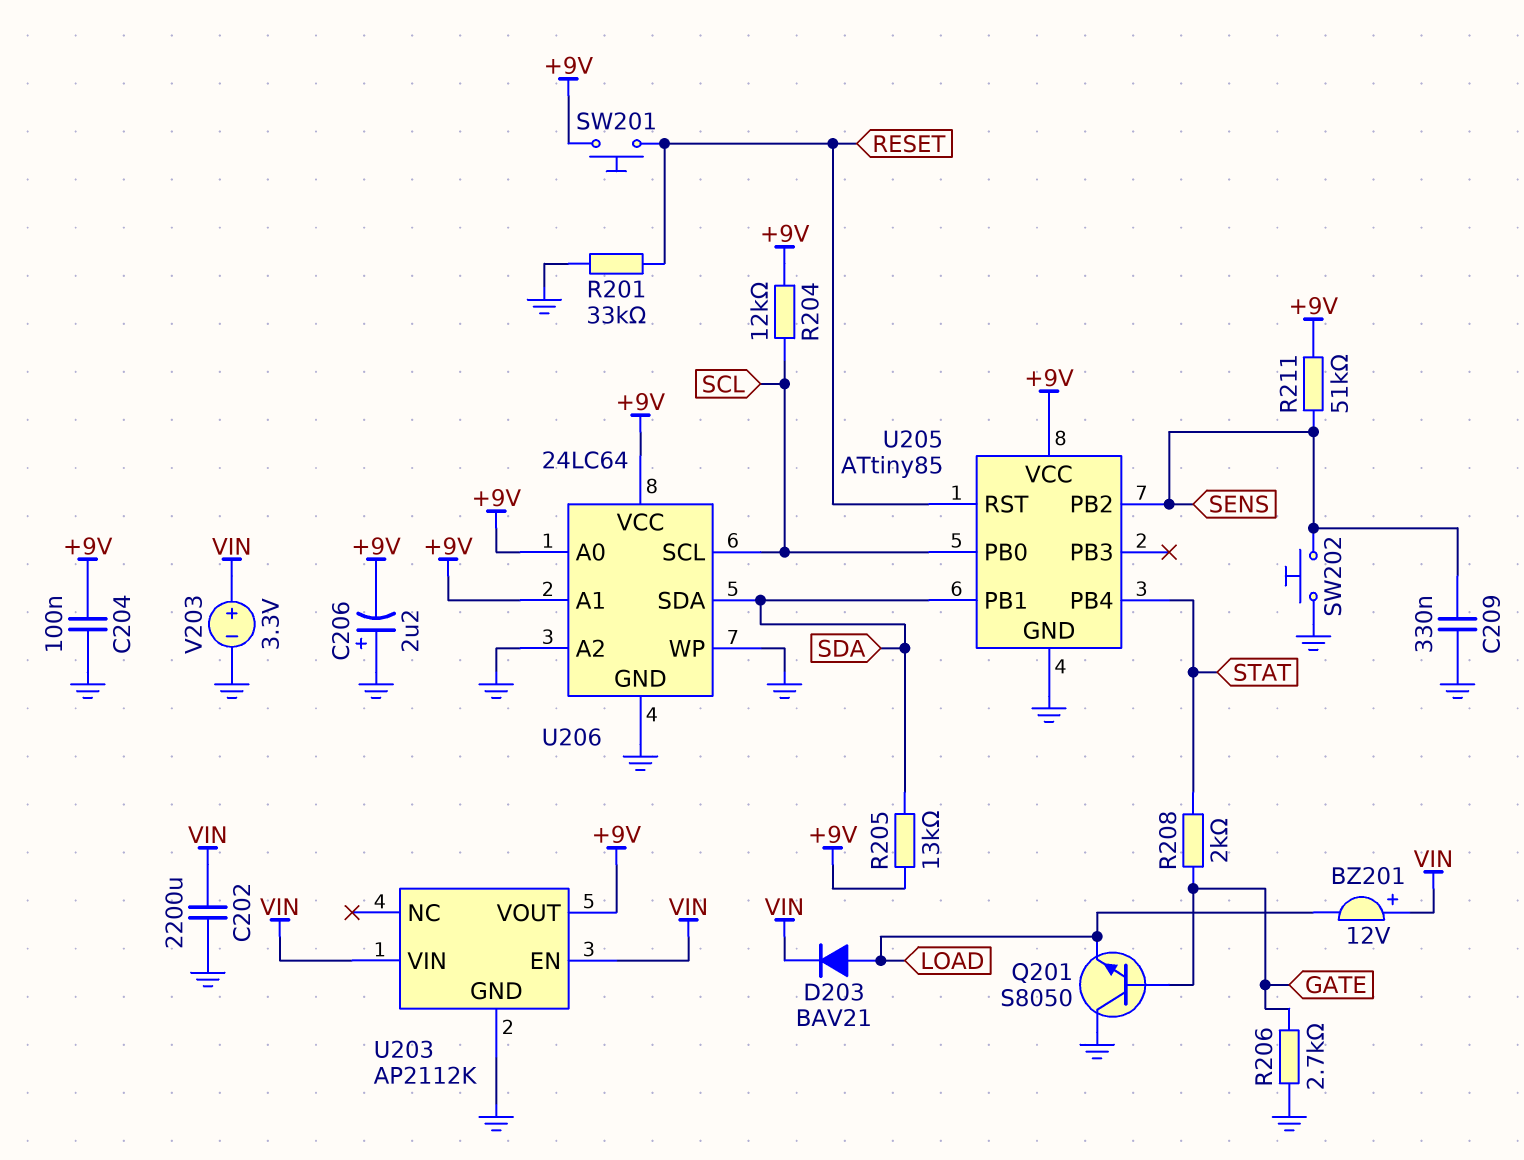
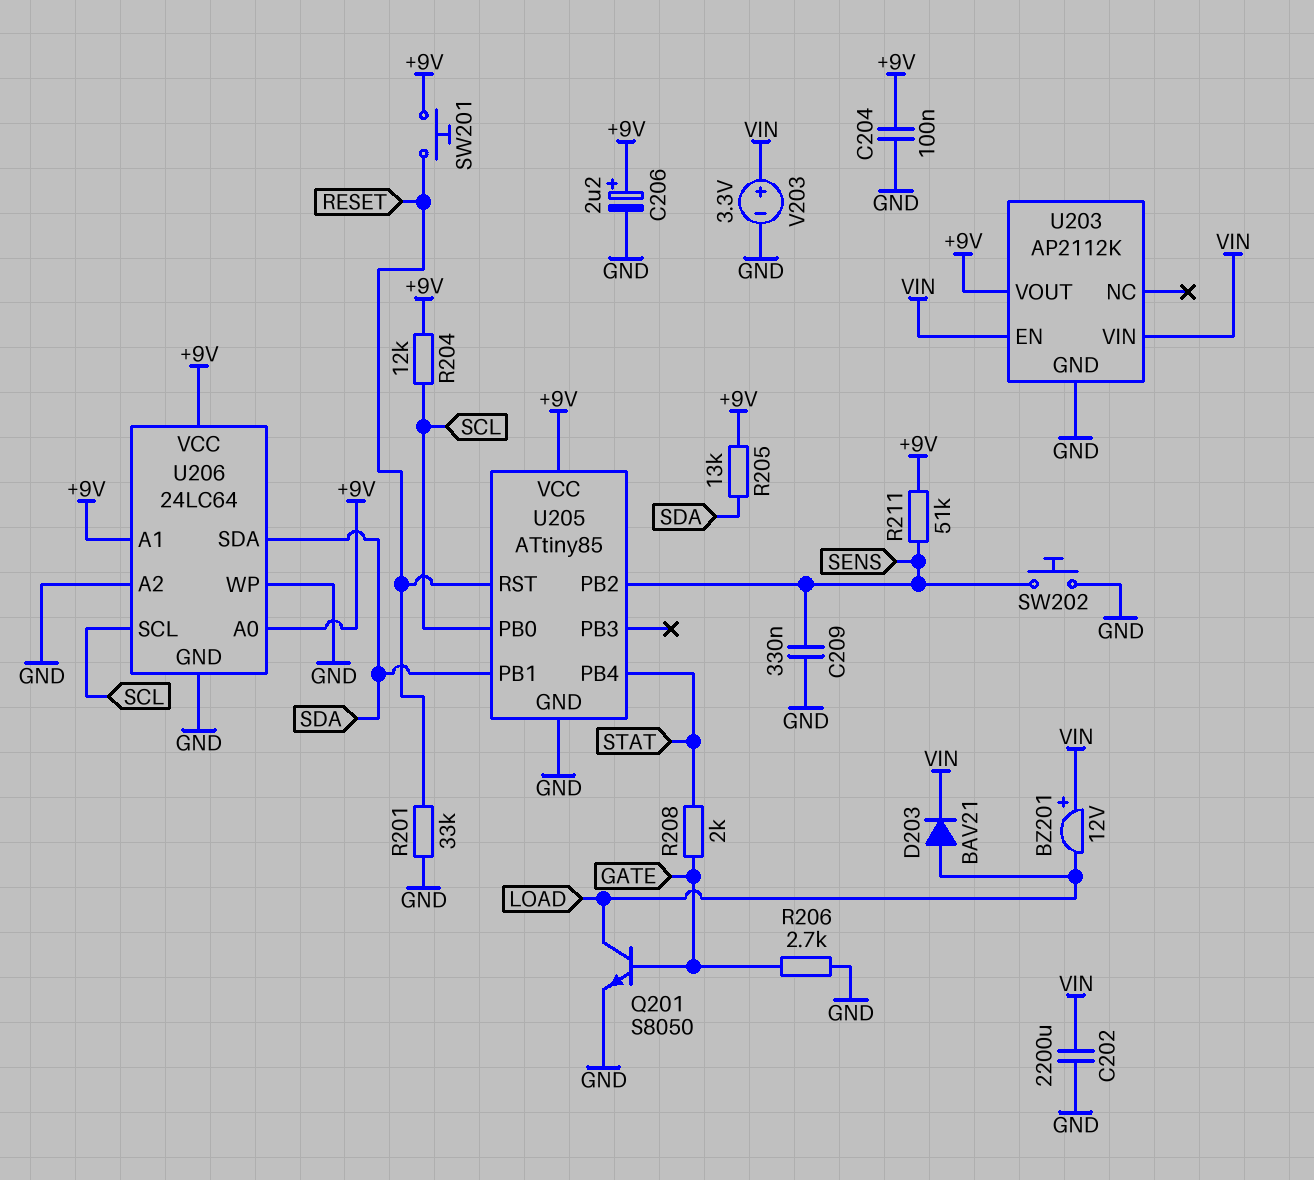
C206: 2.2uF (plus GND, minus +9V) -> 2.2uF (plus +9V, minus GND)
Q201: NPN S8050 (B GATE, C GND, E LOAD) -> NPN S8050 (B GATE, C LOAD, E GND)

